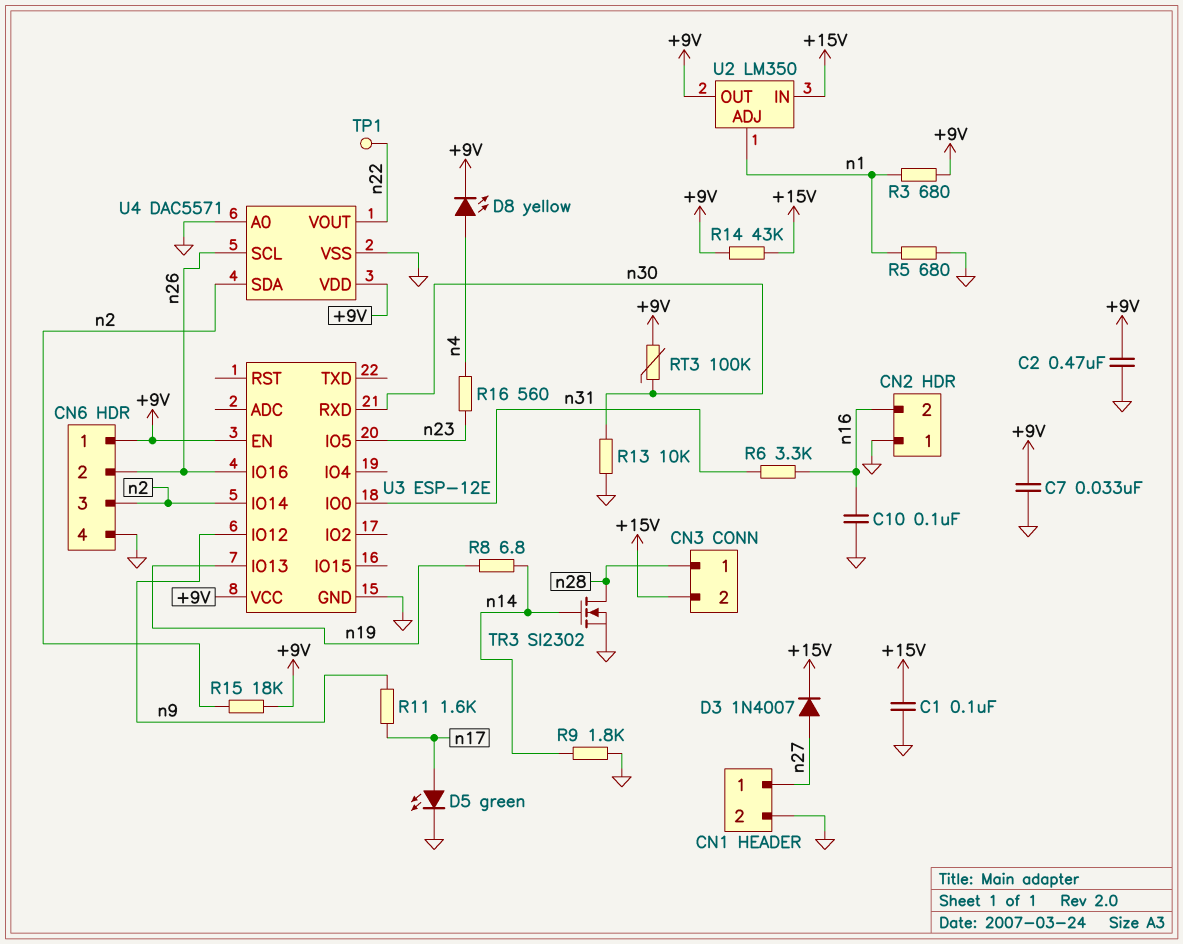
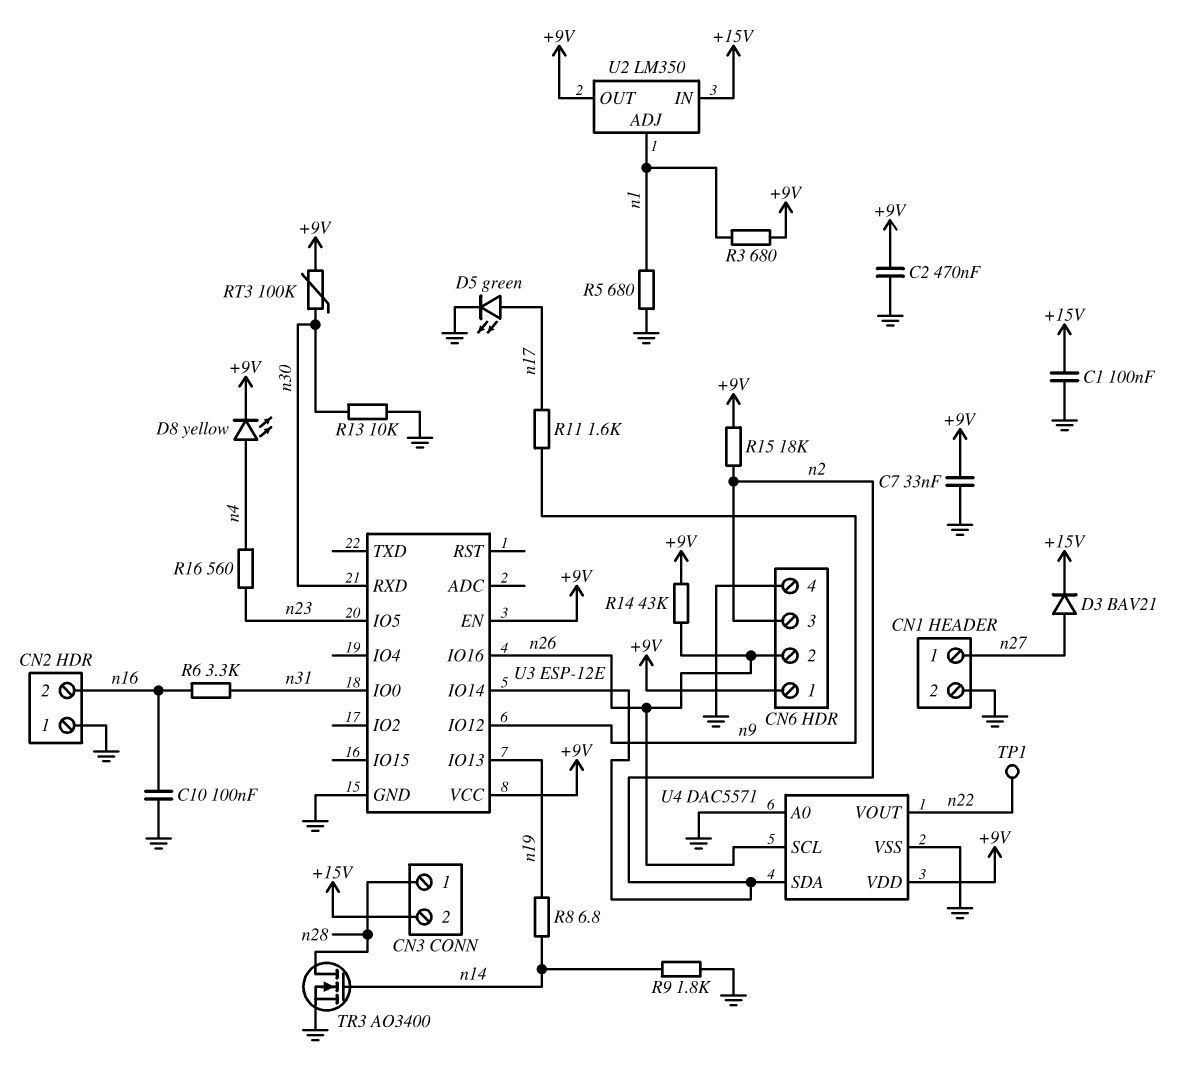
D3: diode 1N4007 (A n27, K +15V) -> diode BAV21 (A n27, K +15V)
R14: 43k (+9V, +15V) -> 43k (+9V, n26)
TR3: NMOS SI2302 (G n14, D n28, S GND) -> NMOS AO3400 (G n14, D n28, S GND)

